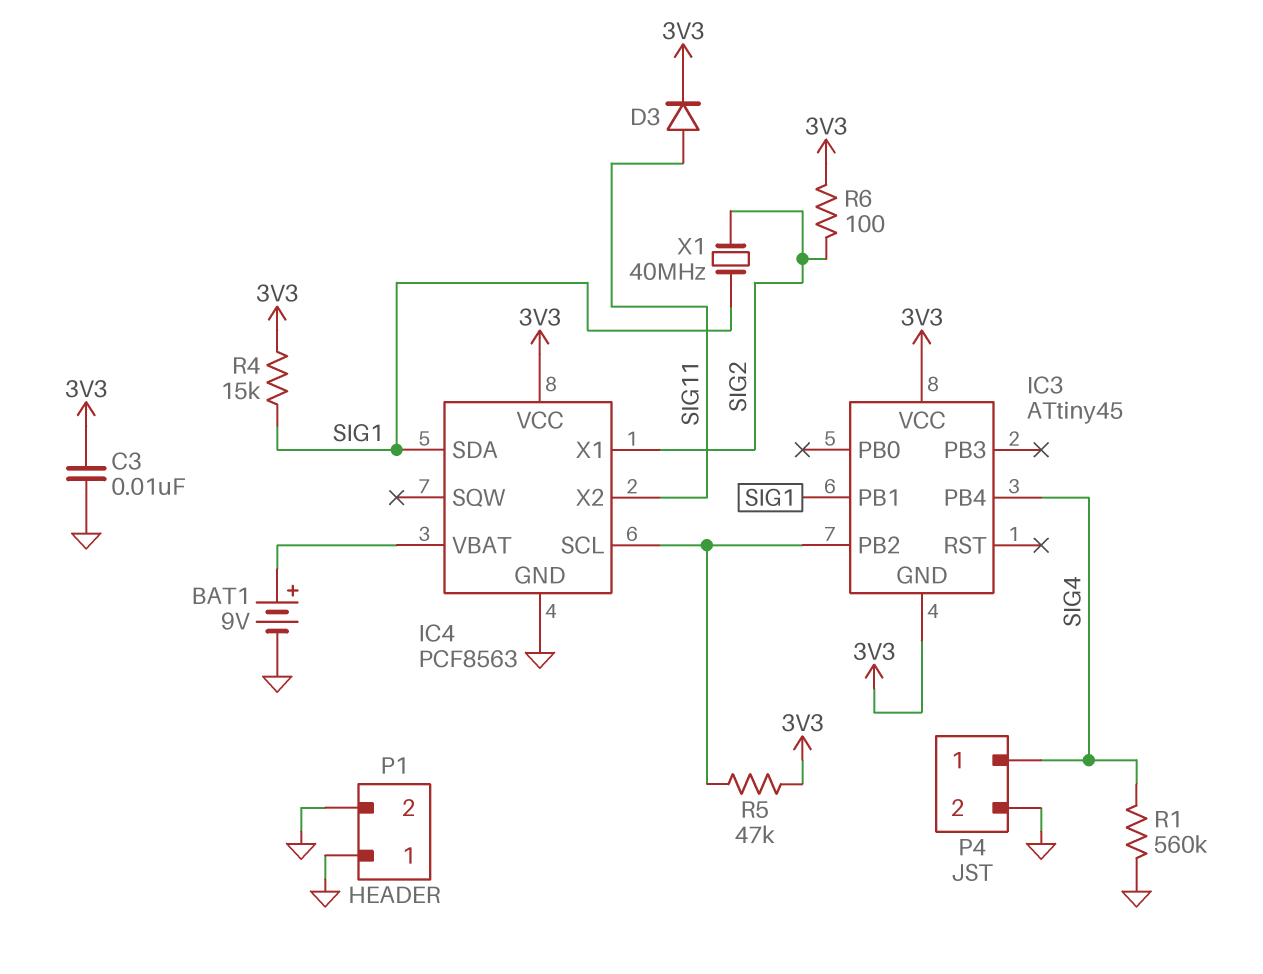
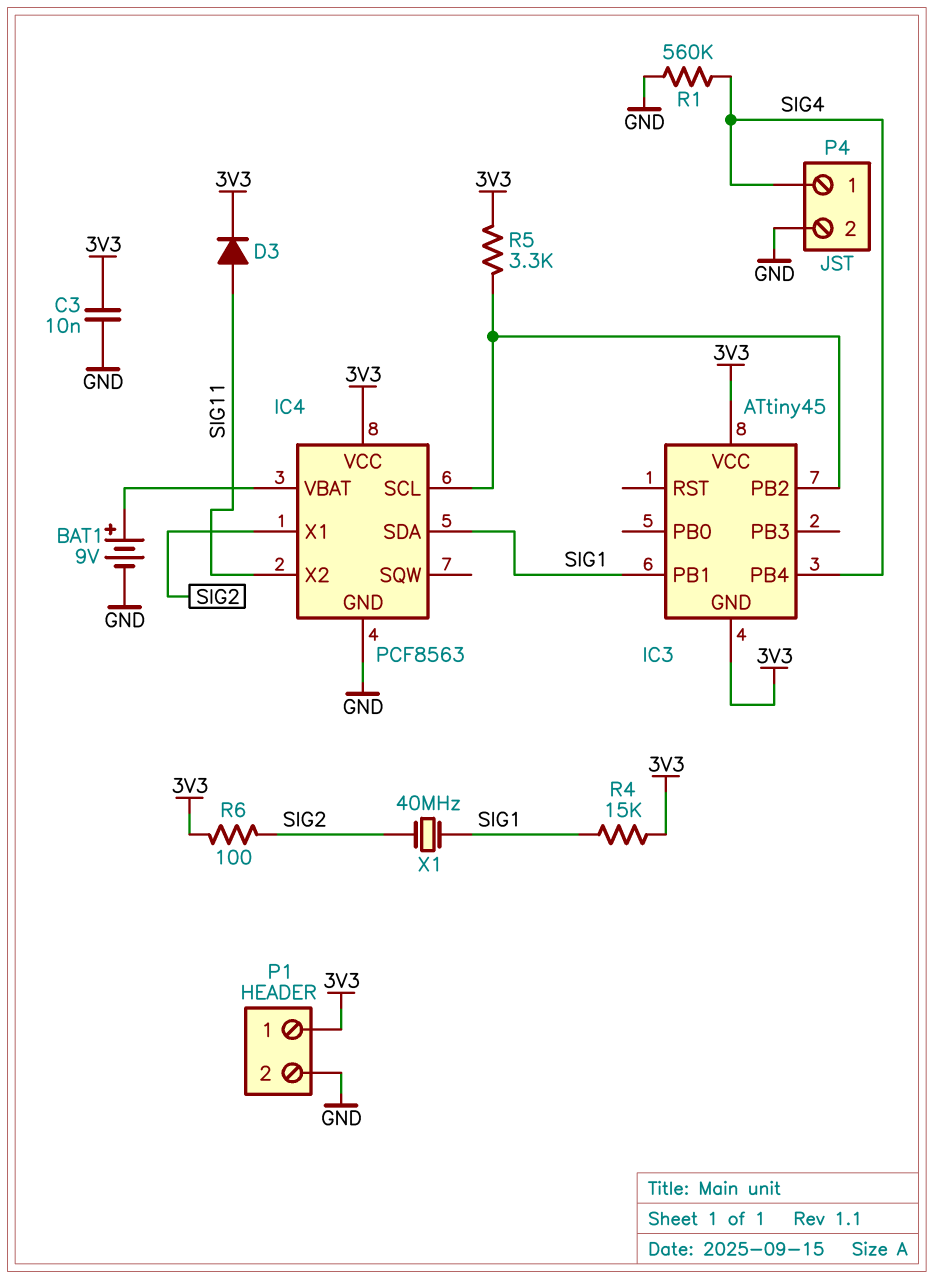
P1 pin 1: GND -> 3V3
R5: 47k (3V3, IC3/PB2) -> 3.3k (3V3, IC3/PB2)

